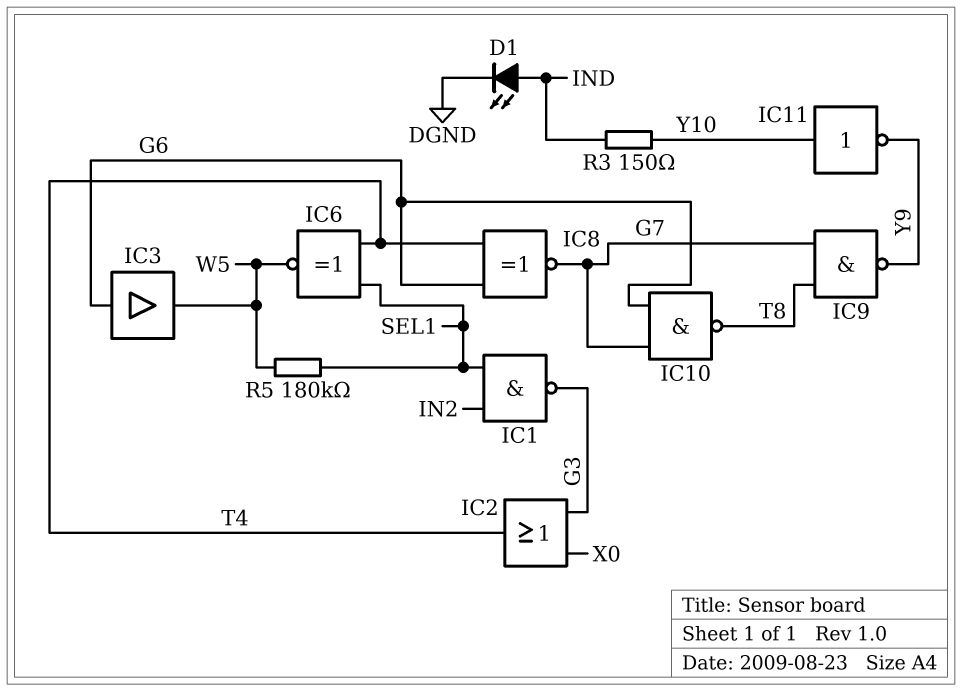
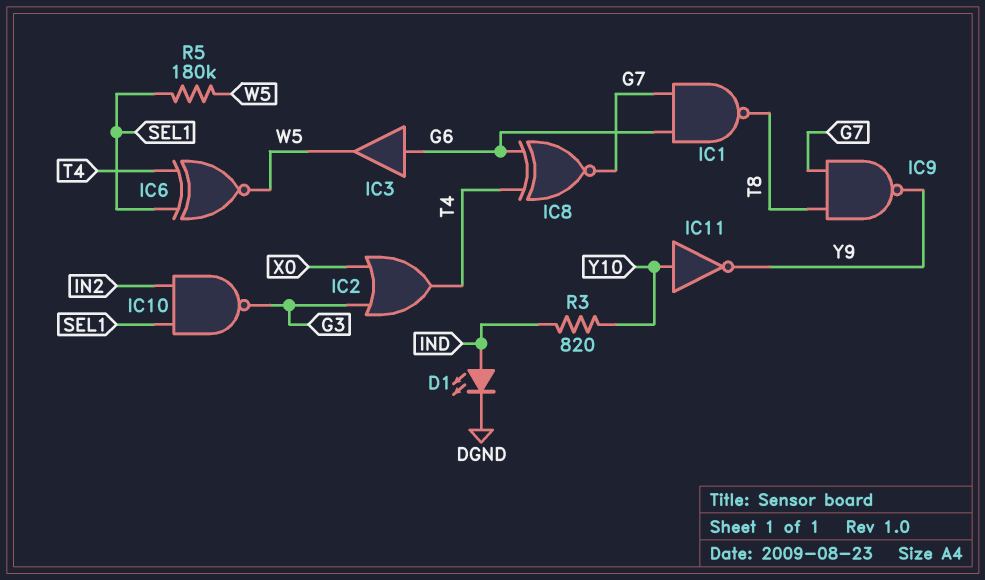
IC1: NAND (in IN2, in SEL1, out G3) -> NAND (in G6, in G7, out T8)
IC10: NAND (in G6, in G7, out T8) -> NAND (in IN2, in SEL1, out G3)
R3: 150 (IND, Y10) -> 820 (IND, Y10)

